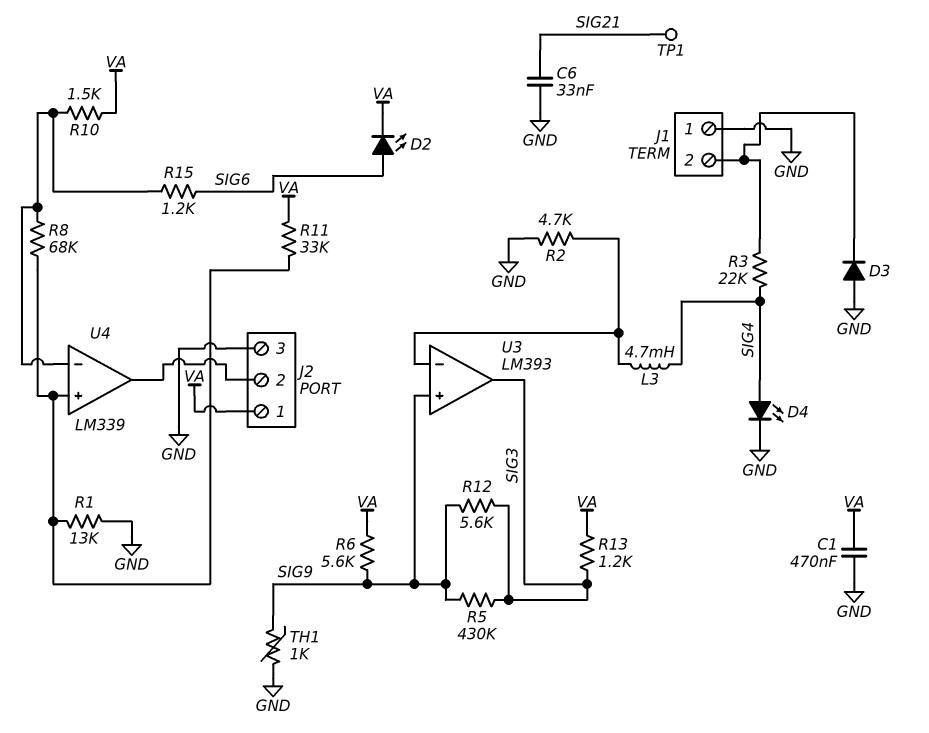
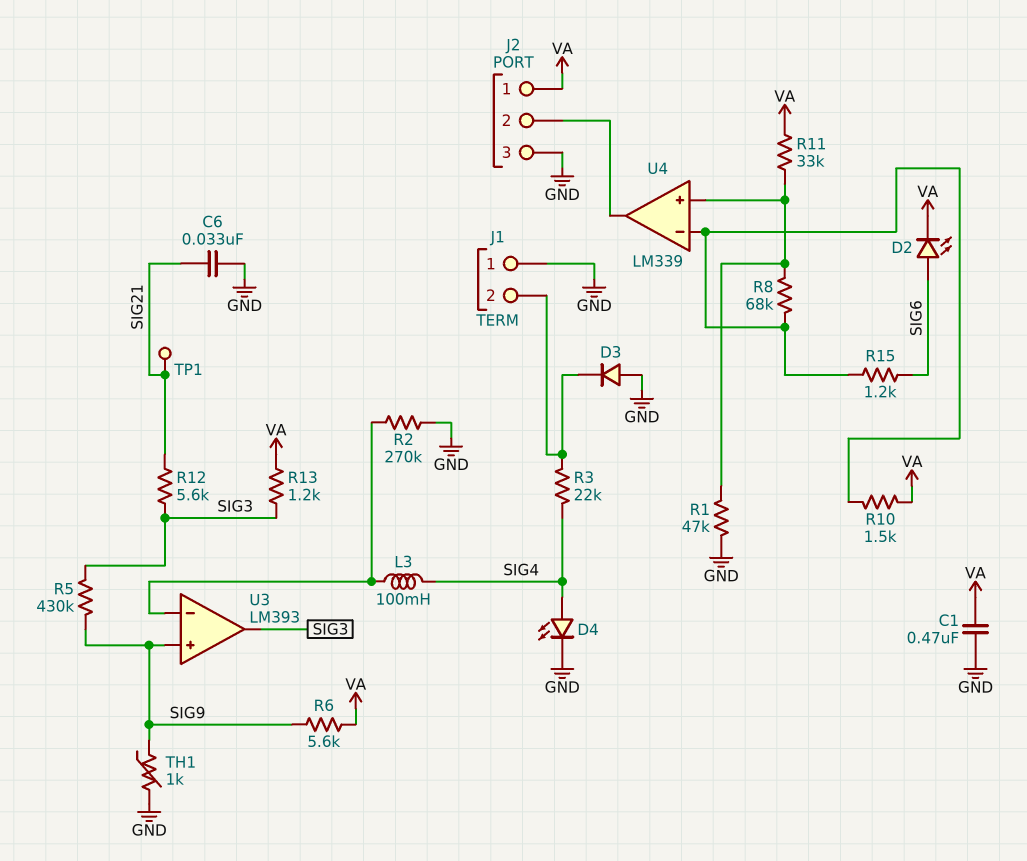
L3: 4.7mH (SIG4, U3/in-) -> 100mH (SIG4, U3/in-)
R1: 13k (GND, U4/in+) -> 47k (GND, U4/in+)
R2: 4.7k (GND, U3/in-) -> 270k (GND, U3/in-)
R12: 5.6k (SIG3, SIG9) -> 5.6k (SIG3, SIG21)

